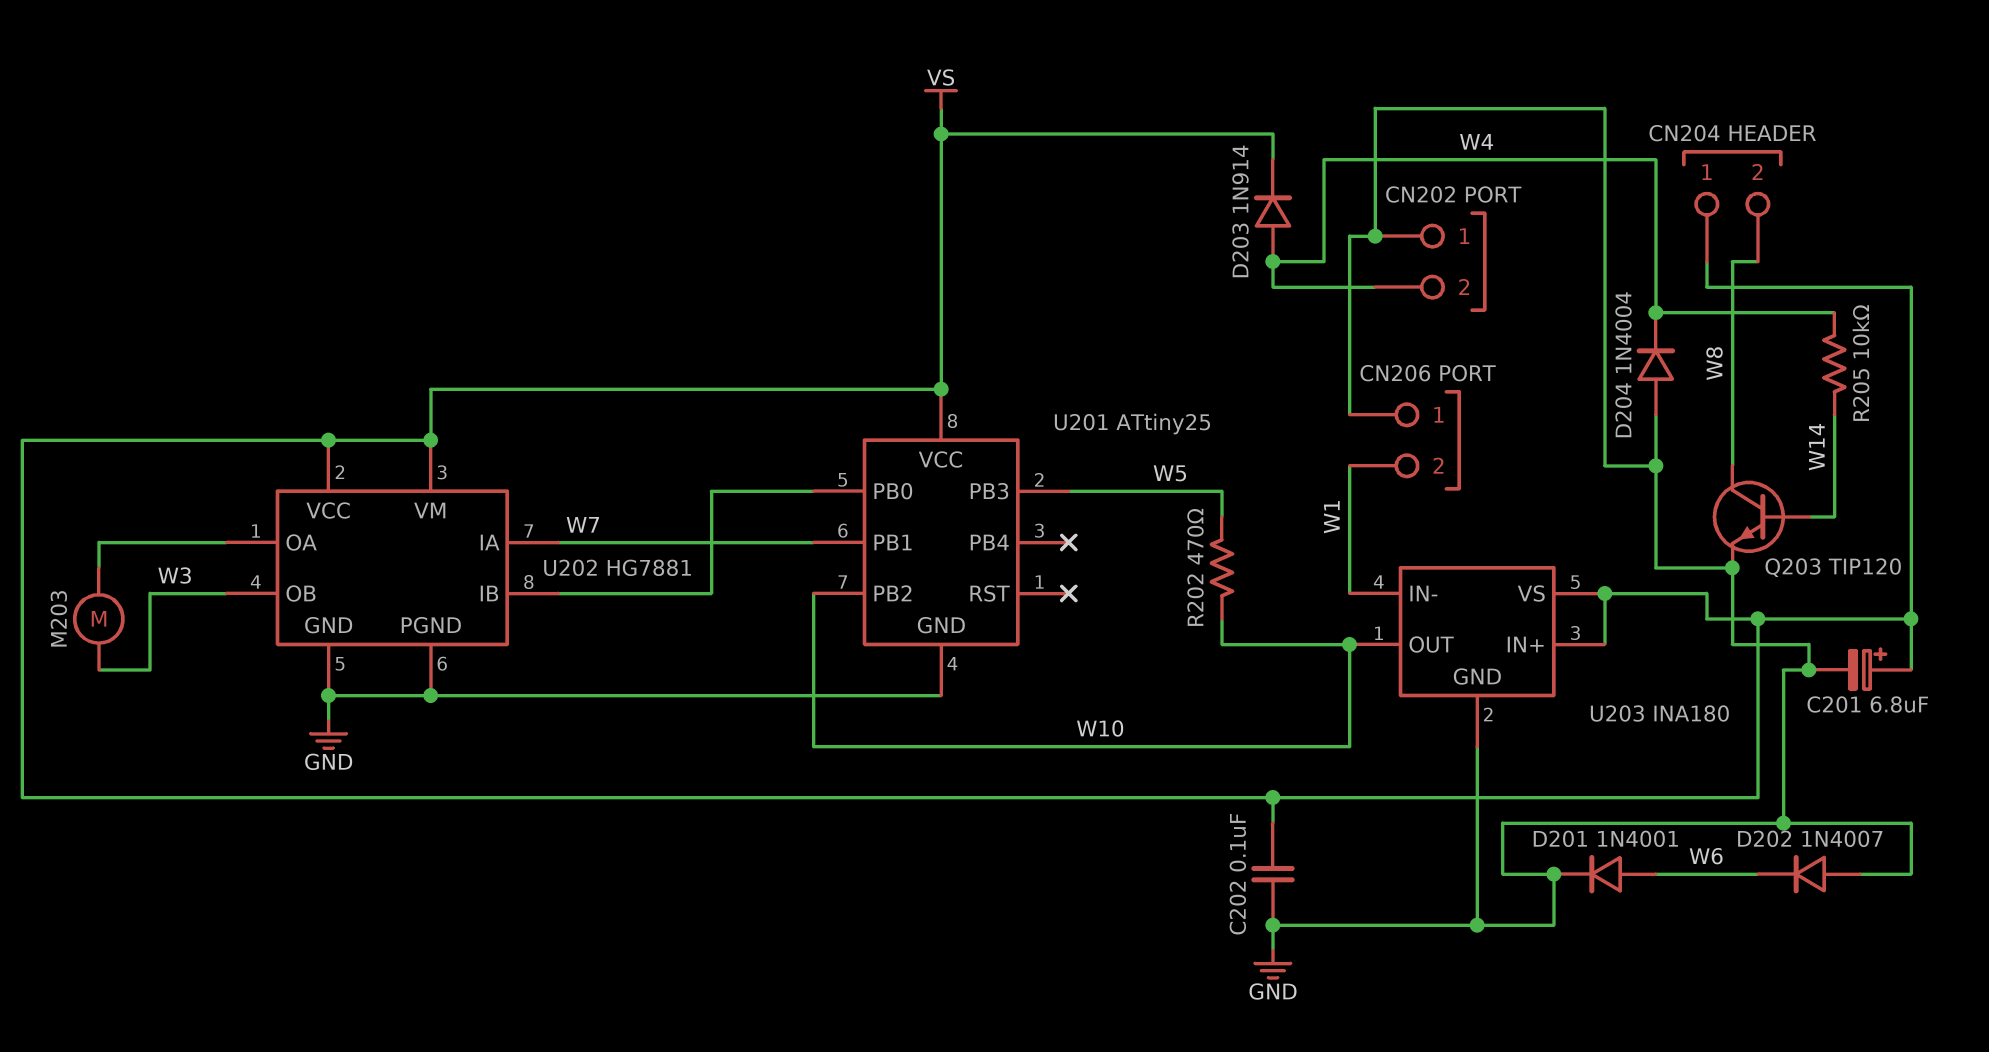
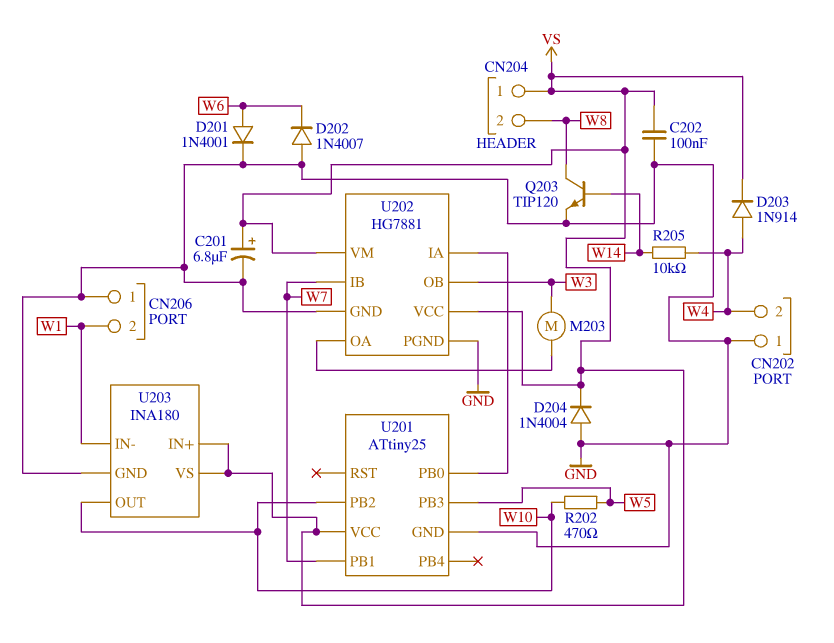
D204: diode 1N4004 (A GND, K W4) -> diode 1N4004 (A GND, K VS)
U202 pin IA: W7 -> U201/PB0
U202 pin IB: U201/PB0 -> W7

